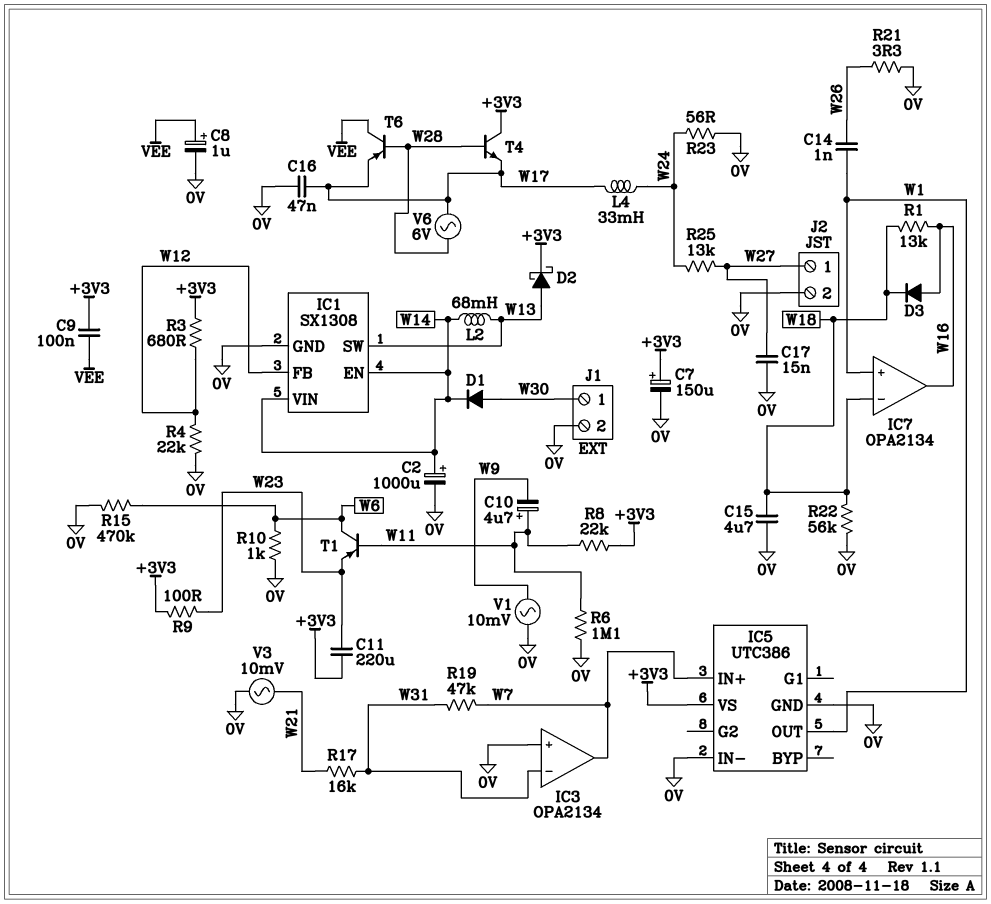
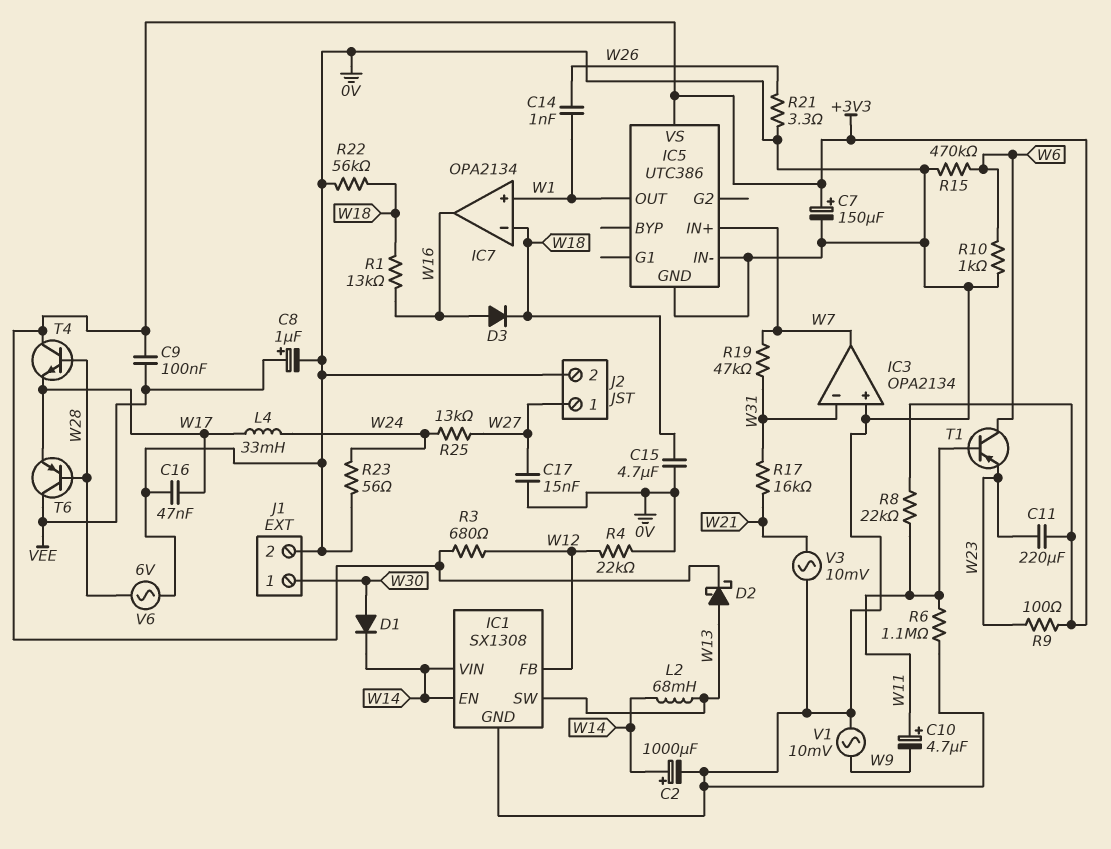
V6: AC 6V (W17, W28) -> AC 6V (0V, W28)

